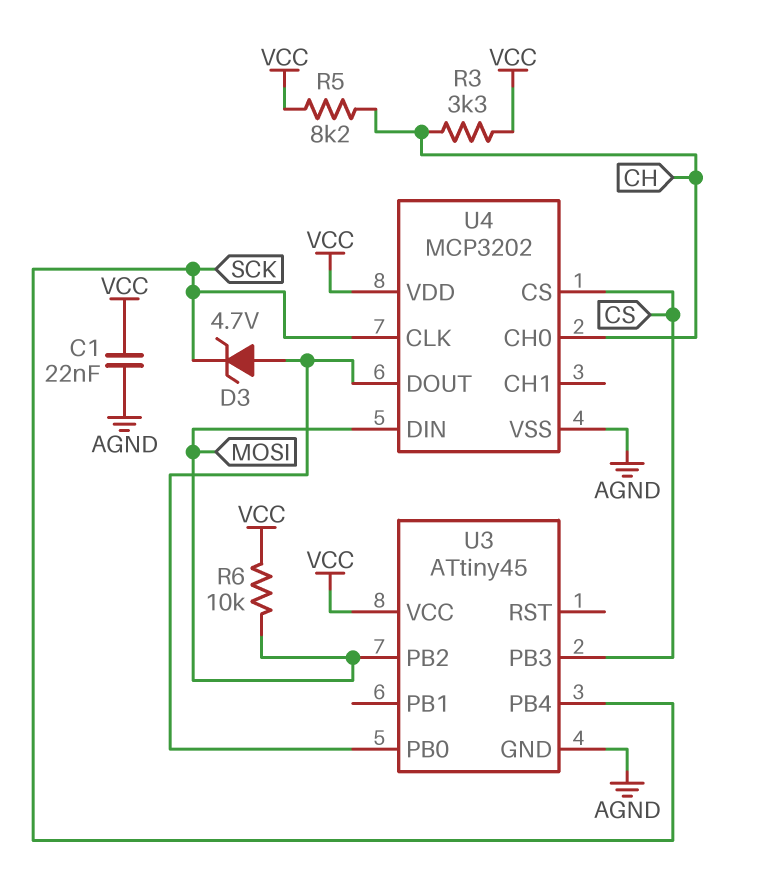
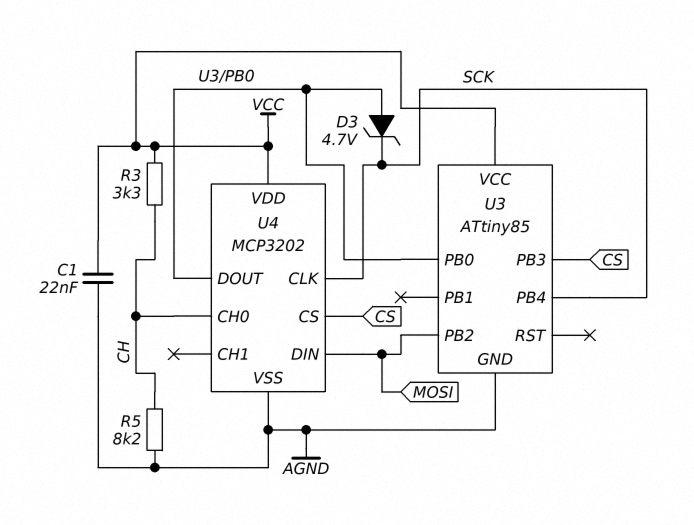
R5: 8.2k (CH, VCC) -> 8.2k (AGND, CH)
R6: 10k (MOSI, VCC) -> none
U3: ATtiny45 -> ATtiny85

